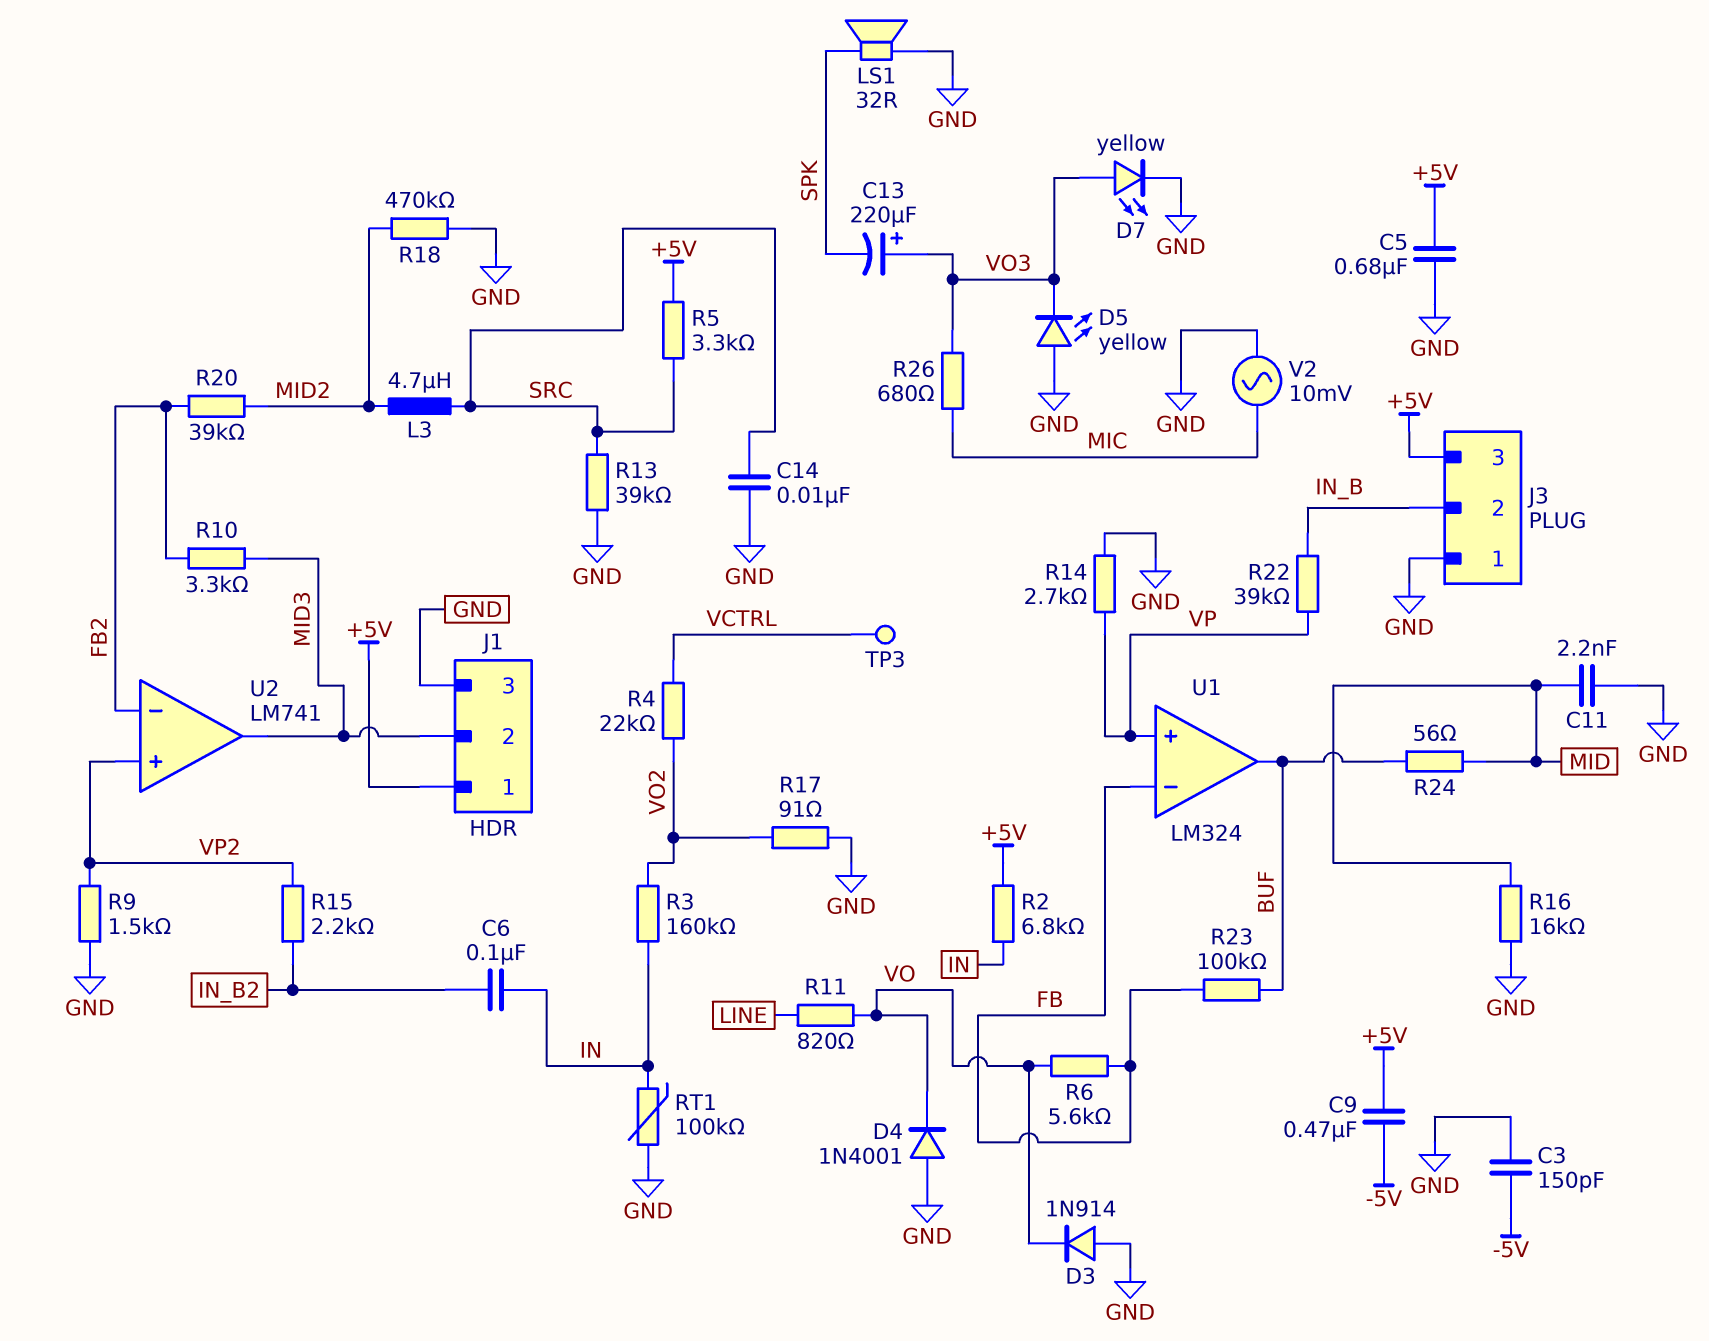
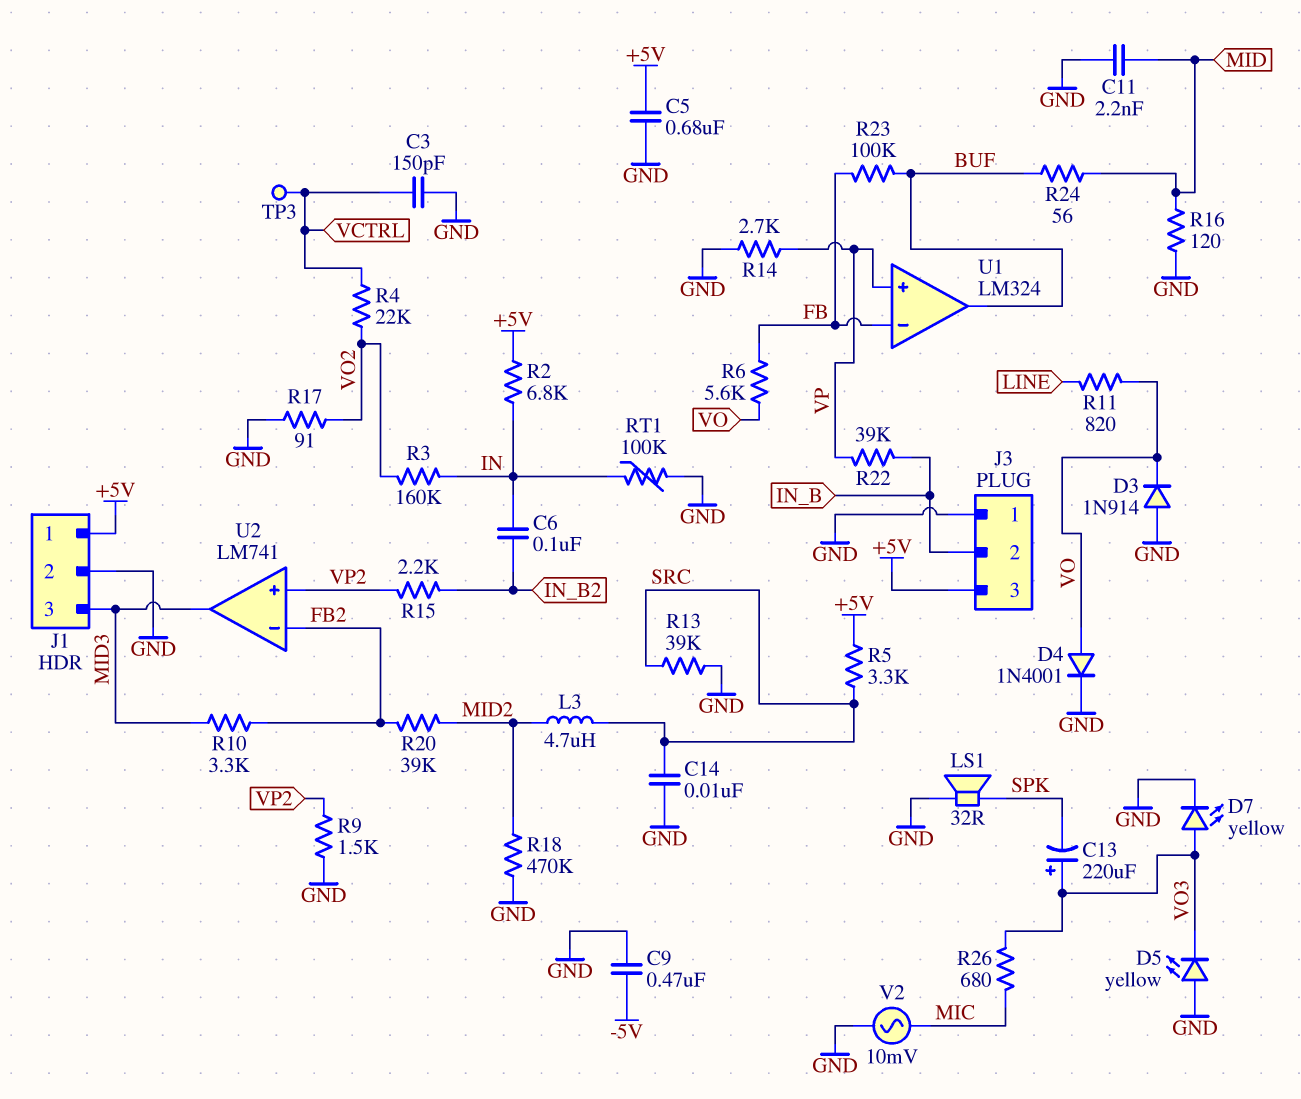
C3: 150pF (-5V, GND) -> 150pF (GND, VCTRL)
C9: 470nF (+5V, -5V) -> 470nF (-5V, GND)
D4: diode 1N4001 (A GND, K VO) -> diode 1N4001 (A VO, K GND)
J1 pin 2: MID3 -> GND
J1 pin 3: GND -> MID3
R16: 16k (GND, MID) -> 120 (GND, MID)

